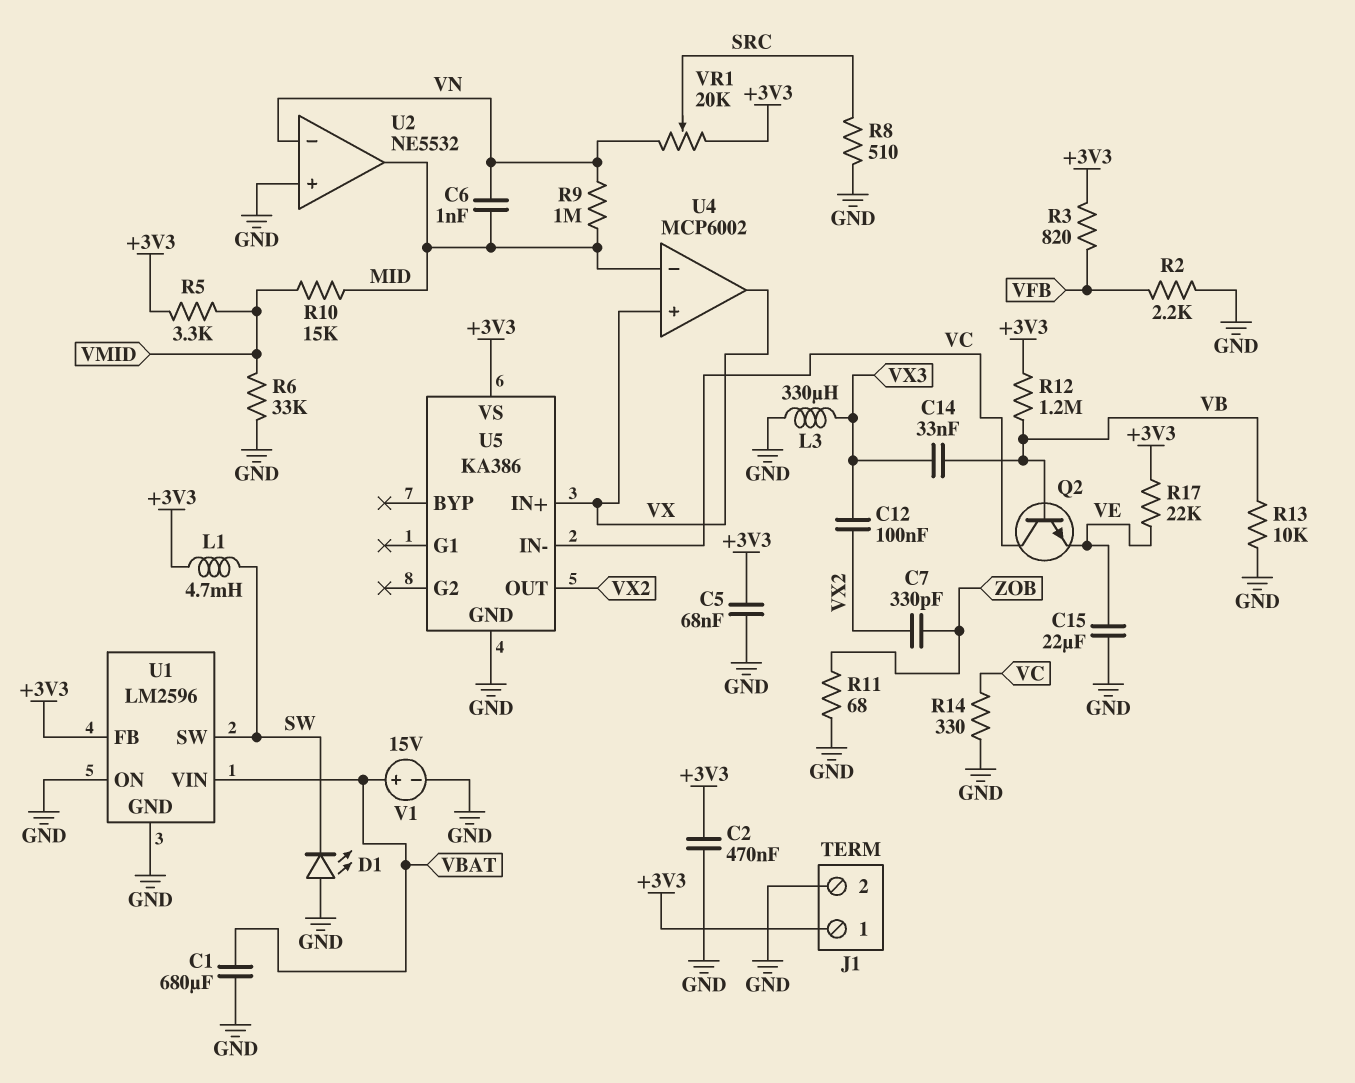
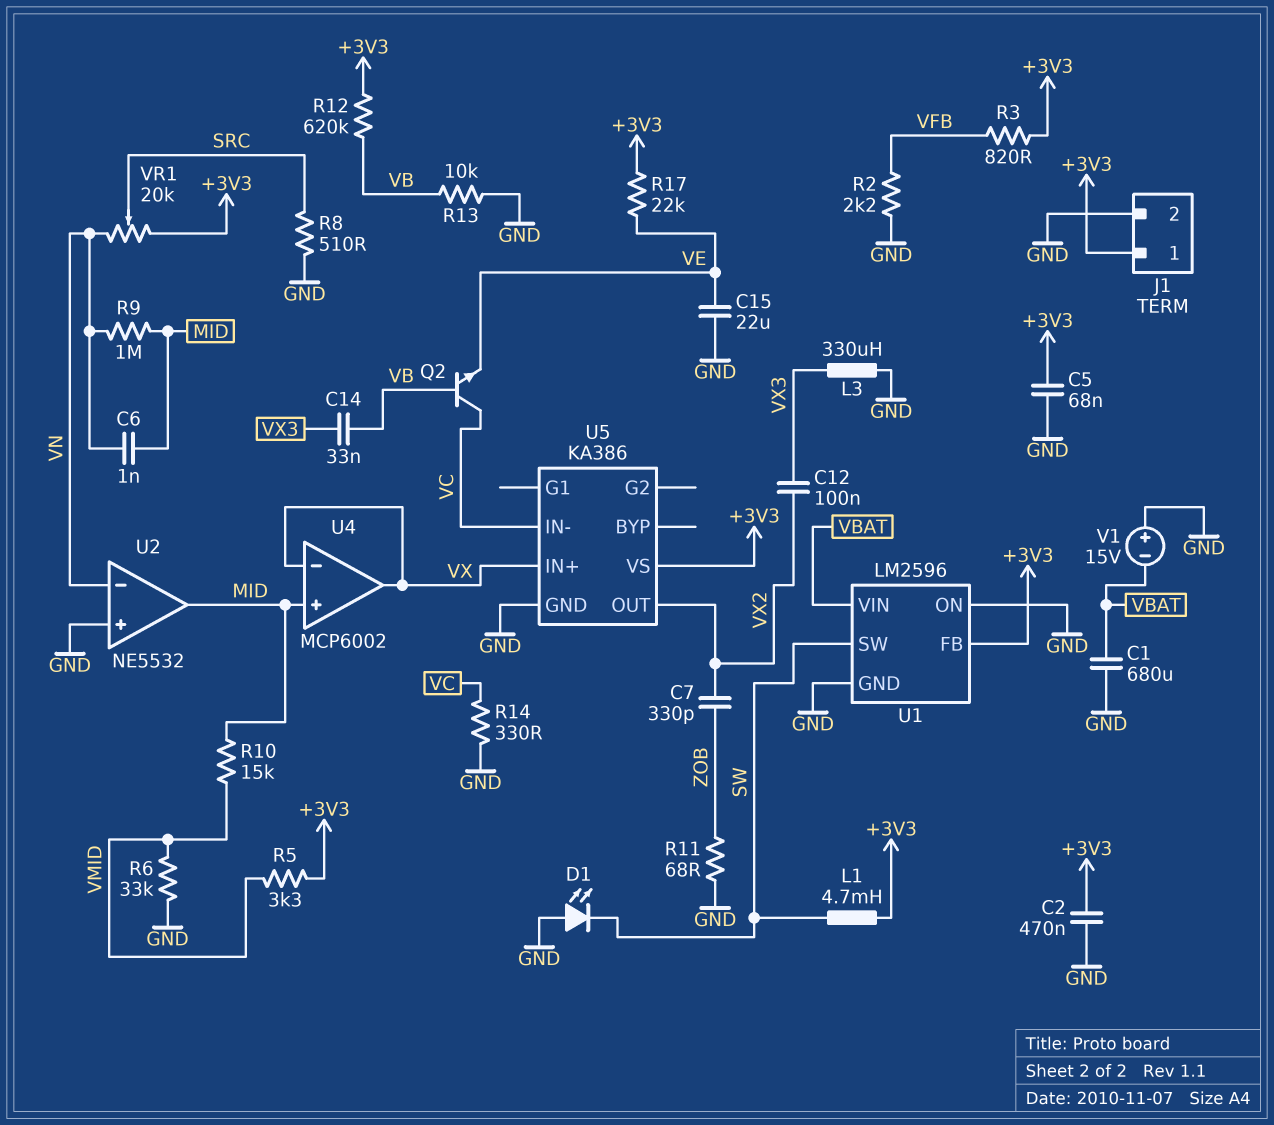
R12: 1.2M (+3V3, VB) -> 620k (+3V3, VB)
U4 pin in+: VX -> MID
U4 pin in-: MID -> VX
V1: 15V (plus VBAT, minus GND) -> 15V (plus GND, minus VBAT)

